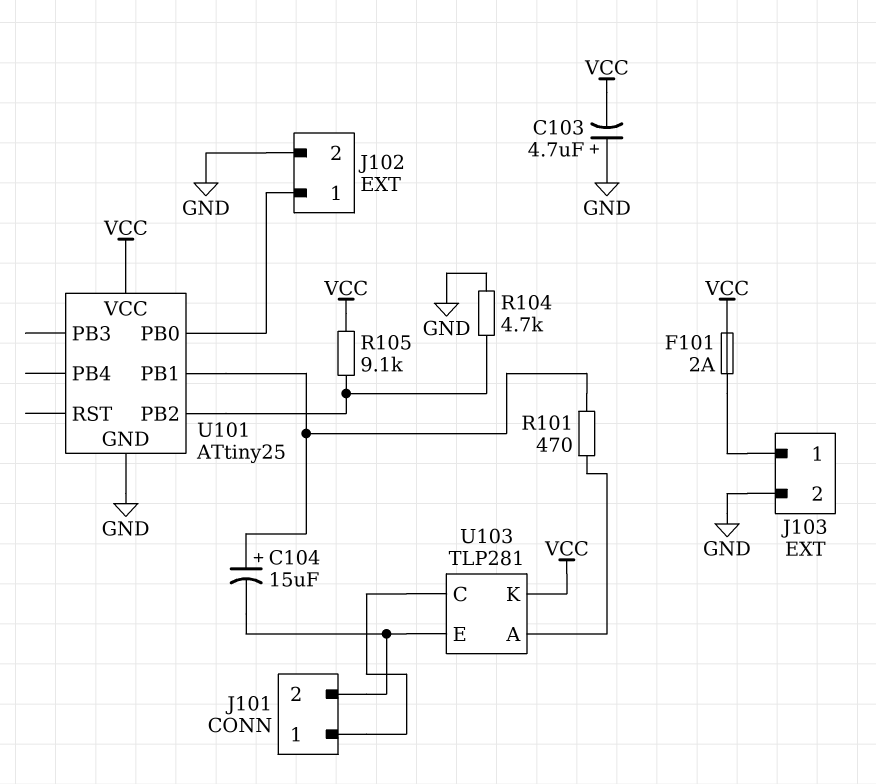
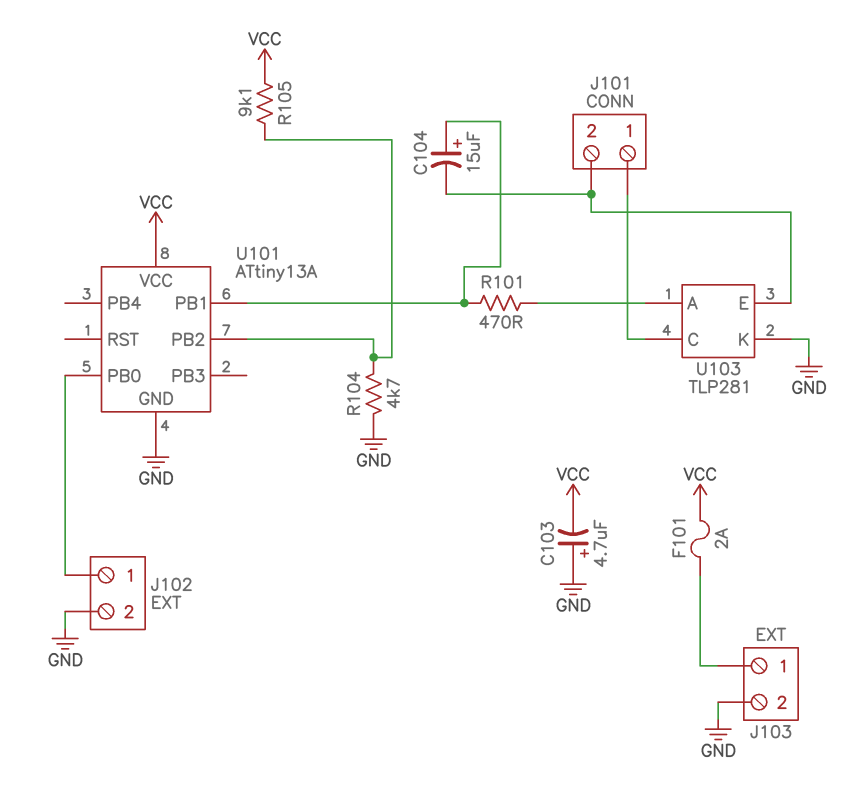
U101: ATtiny25 -> ATtiny13A
U103 pin K: VCC -> GND

